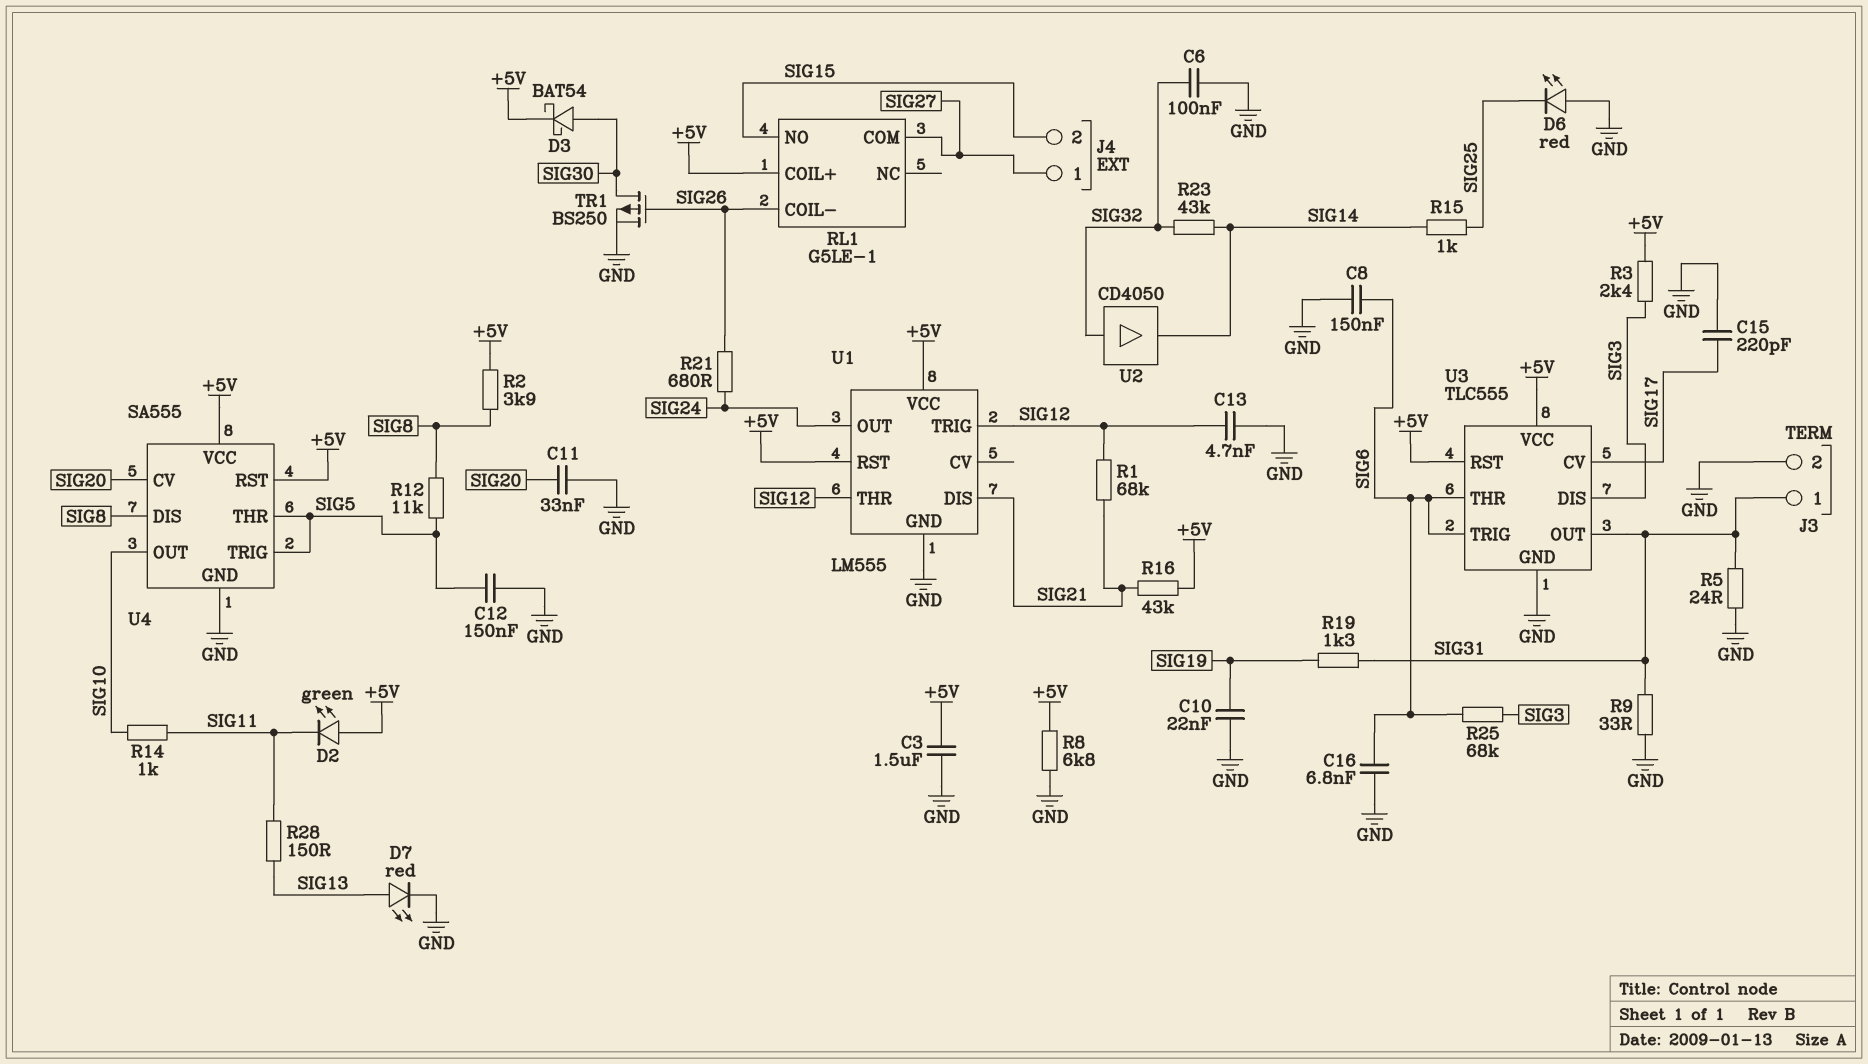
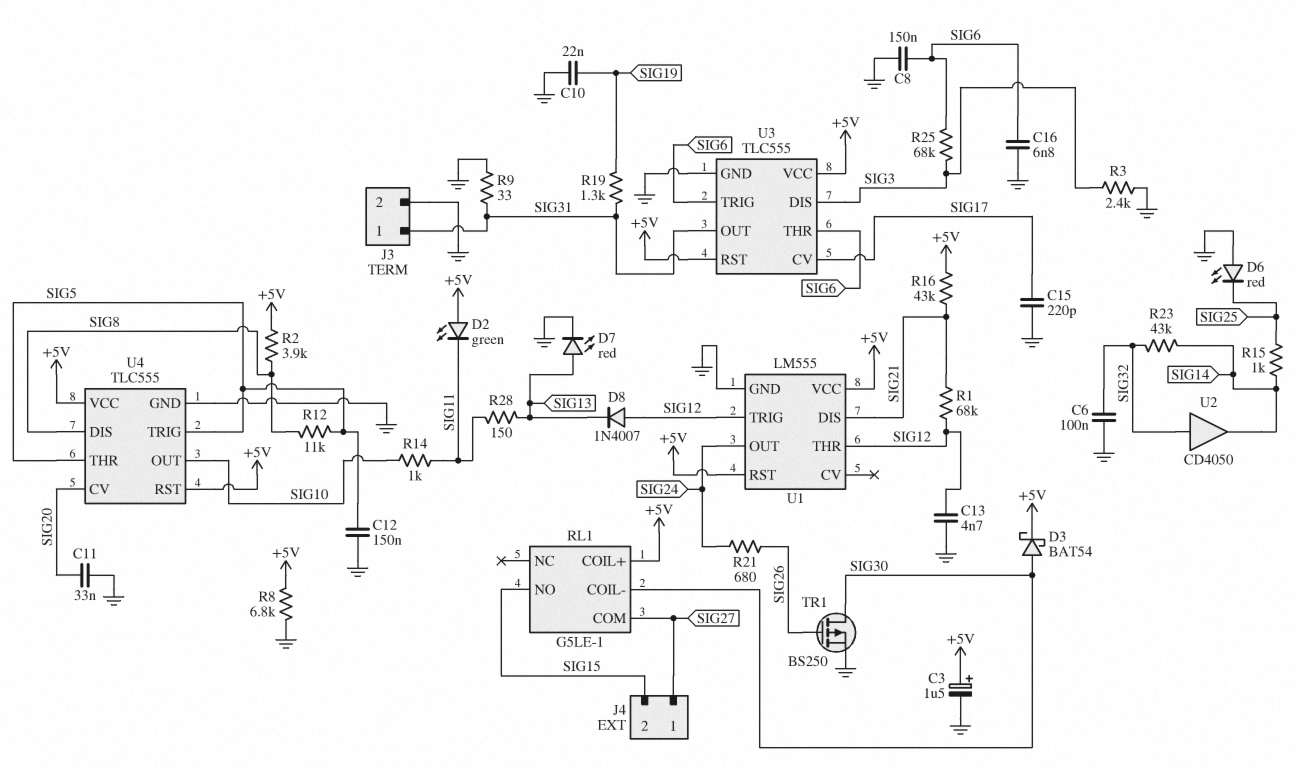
C3: 1.5uF (+5V, GND) -> 1.5uF (plus +5V, minus GND)
D8: none -> diode 1N4007 (A SIG12, K SIG13)
R3: 2.4k (+5V, SIG3) -> 2.4k (GND, SIG3)
R5: 24 (GND, SIG31) -> none
RL1 pin COIL-: SIG26 -> SIG30
U4: SA555 -> TLC555

